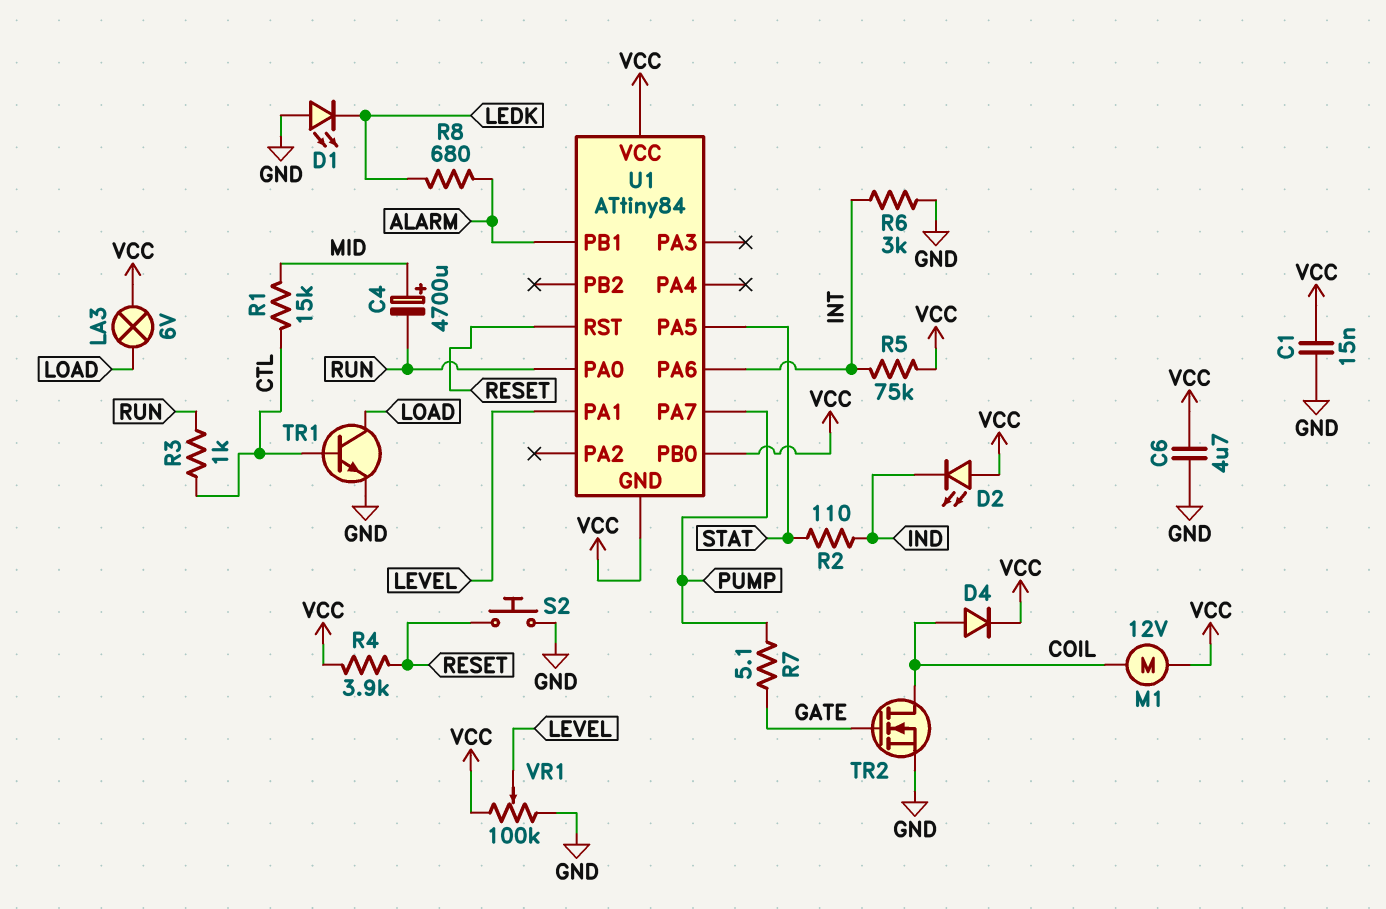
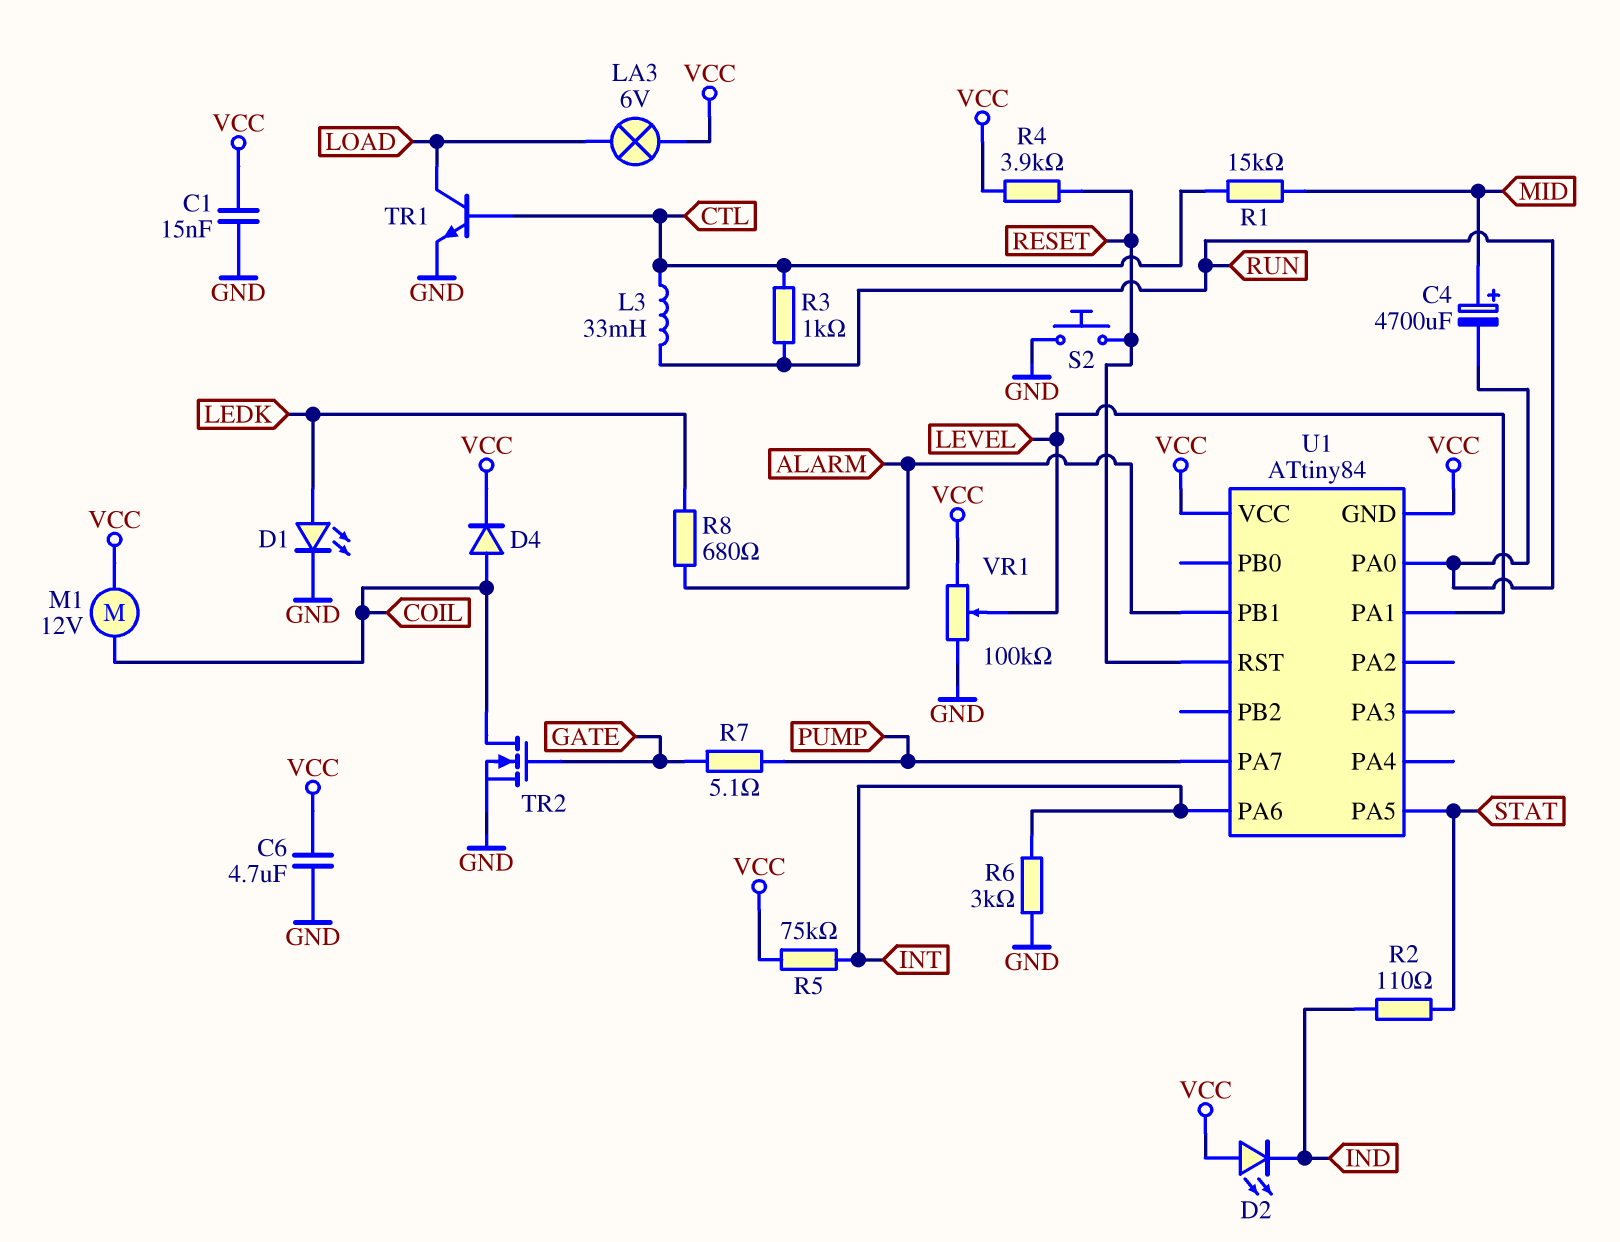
D1: LED (A GND, K LEDK) -> LED (A LEDK, K GND)
L3: none -> 33mH (CTL, RUN)
U1 pin PB0: VCC -> none

